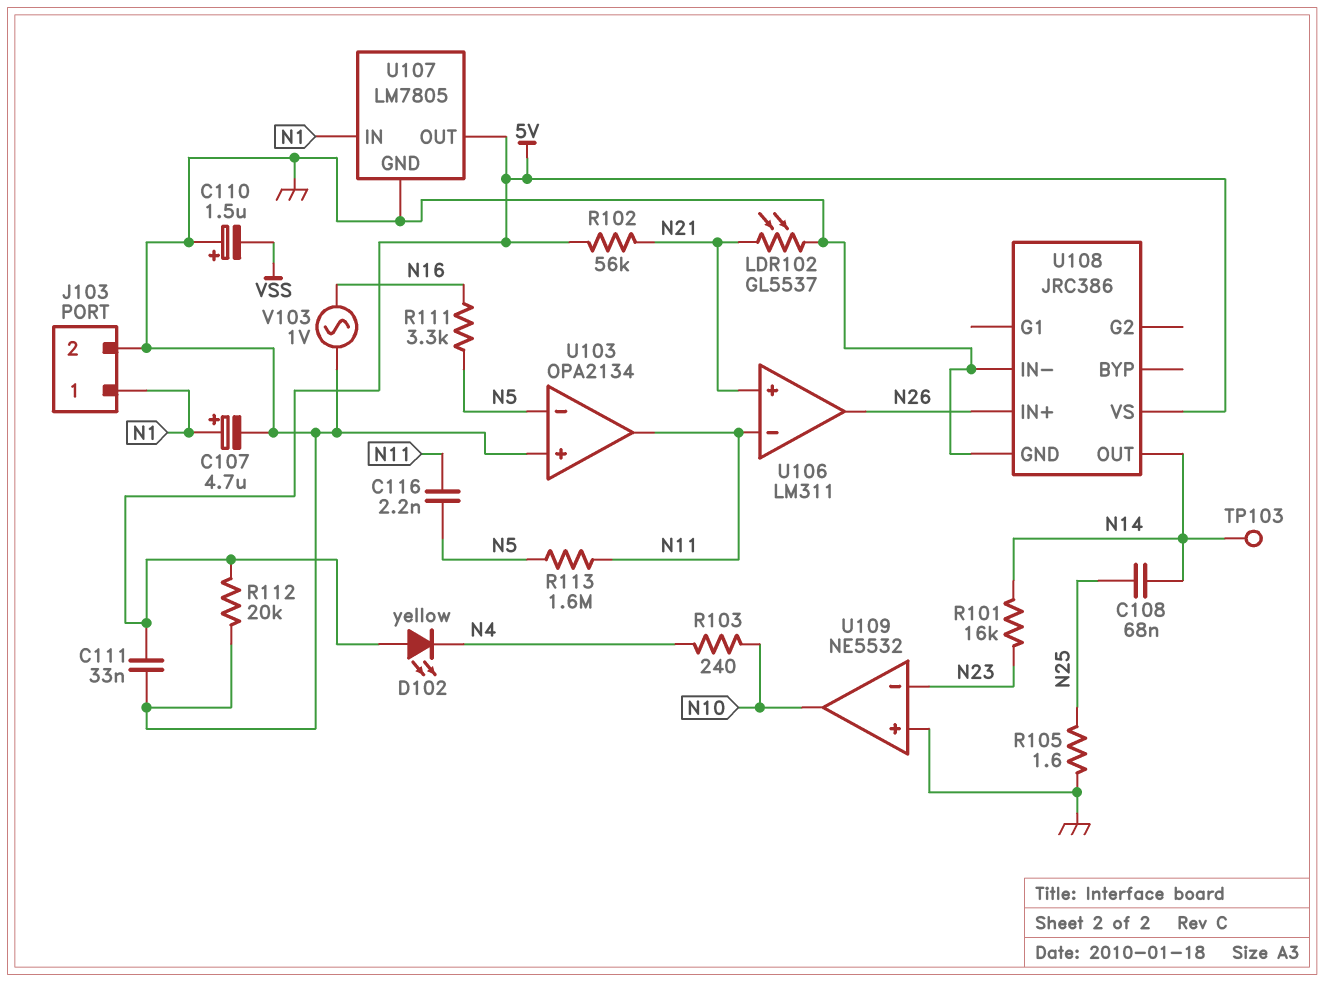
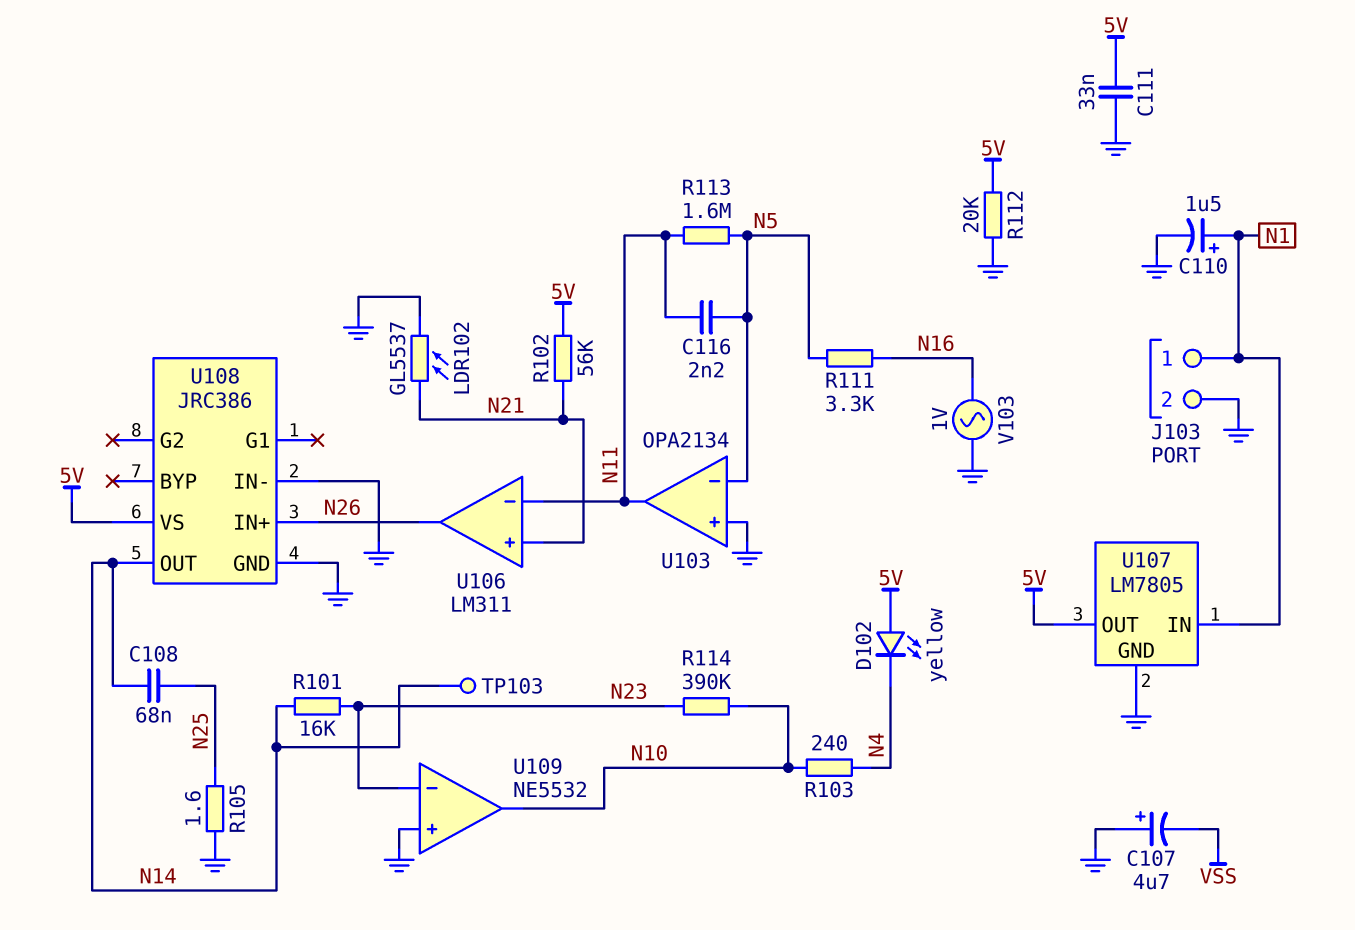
C107: 4.7uF (plus N1, minus GND) -> 4.7uF (plus GND, minus VSS)
C110: 1.5uF (plus GND, minus VSS) -> 1.5uF (plus N1, minus GND)
R114: none -> 390k (N10, N23)

